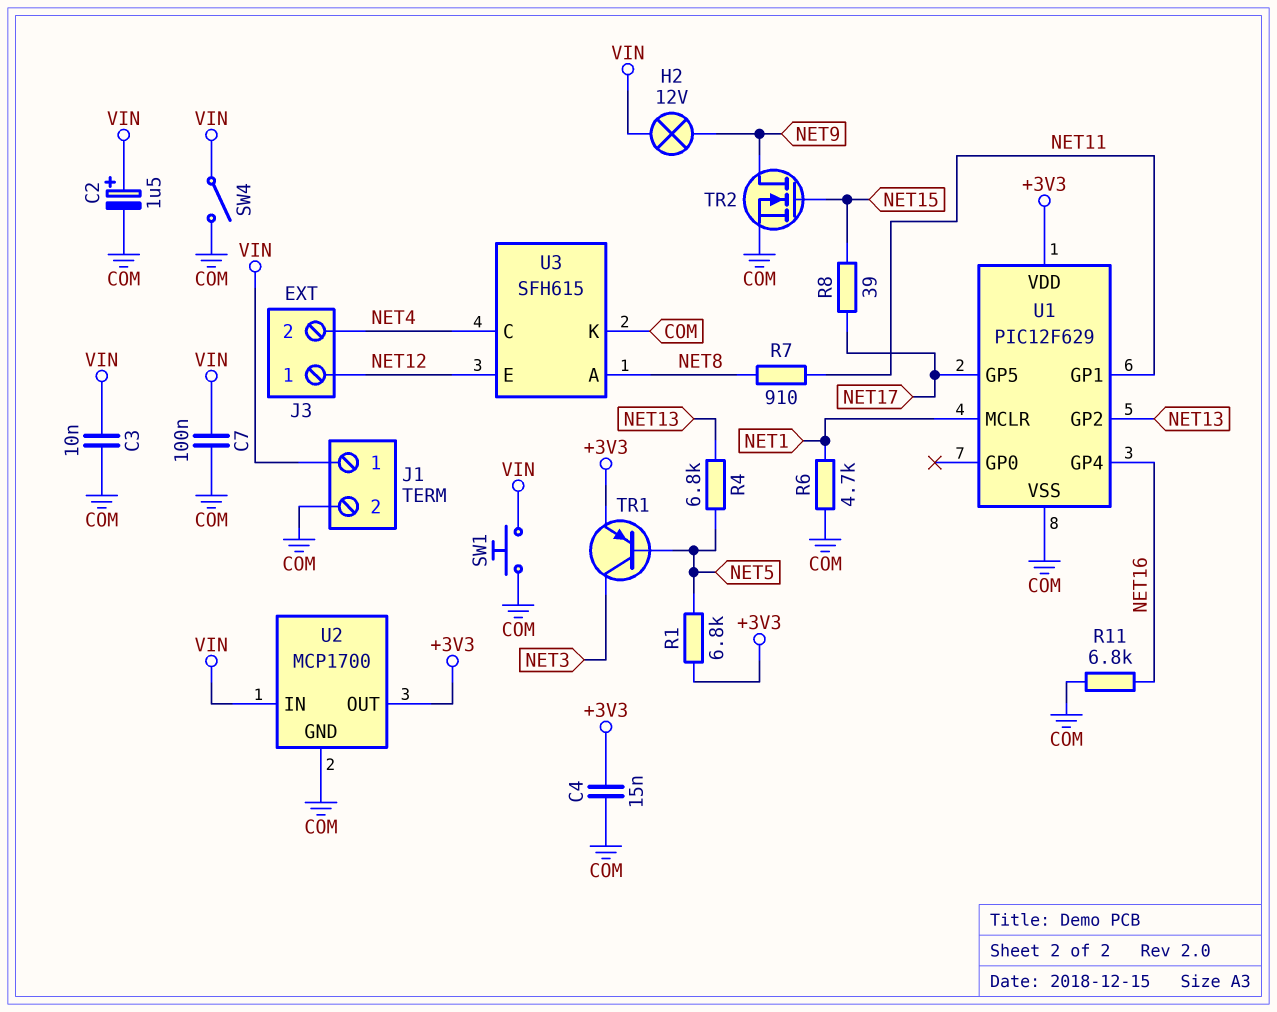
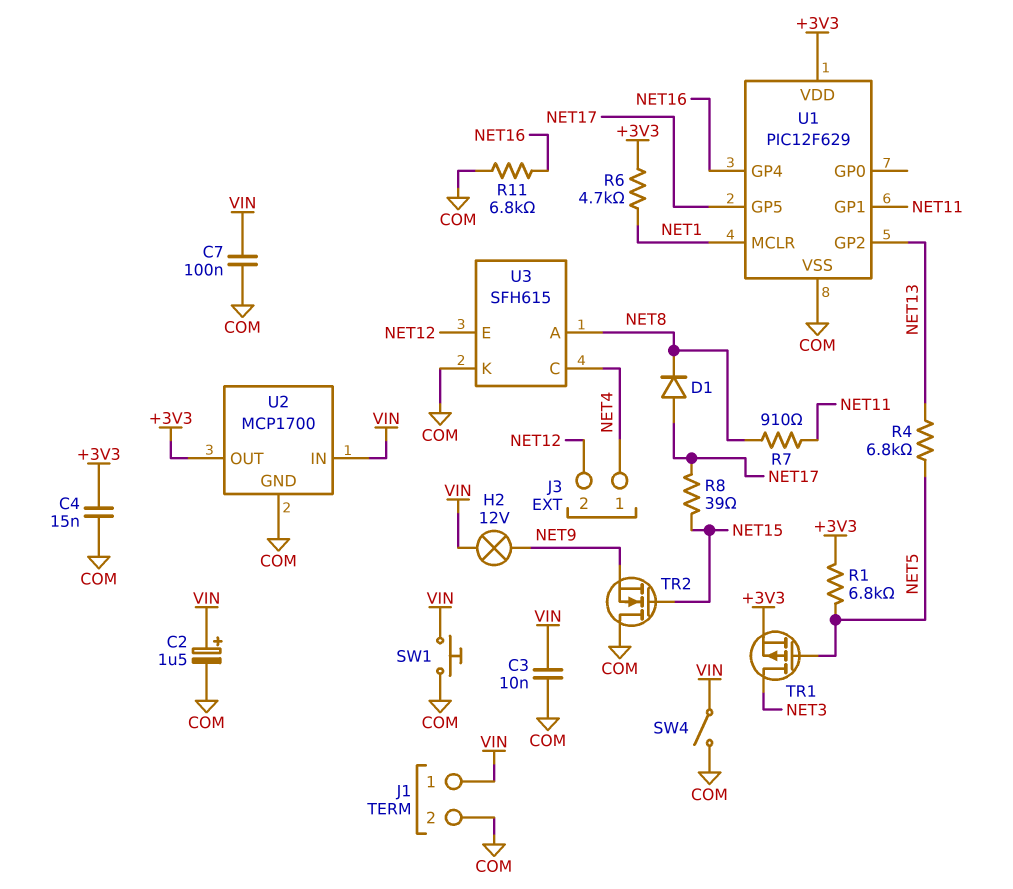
D1: none -> diode (A NET17, K NET8)
J3 pin 1: NET12 -> NET4
J3 pin 2: NET4 -> NET12
R6: 4.7k (COM, NET1) -> 4.7k (+3V3, NET1)
TR1: PNP (B NET5, C NET3, E +3V3) -> PMOS (G NET5, D NET3, S +3V3)
TR2: NMOS (G NET15, D NET9, S COM) -> NMOS (G NET15, D COM, S NET9)

